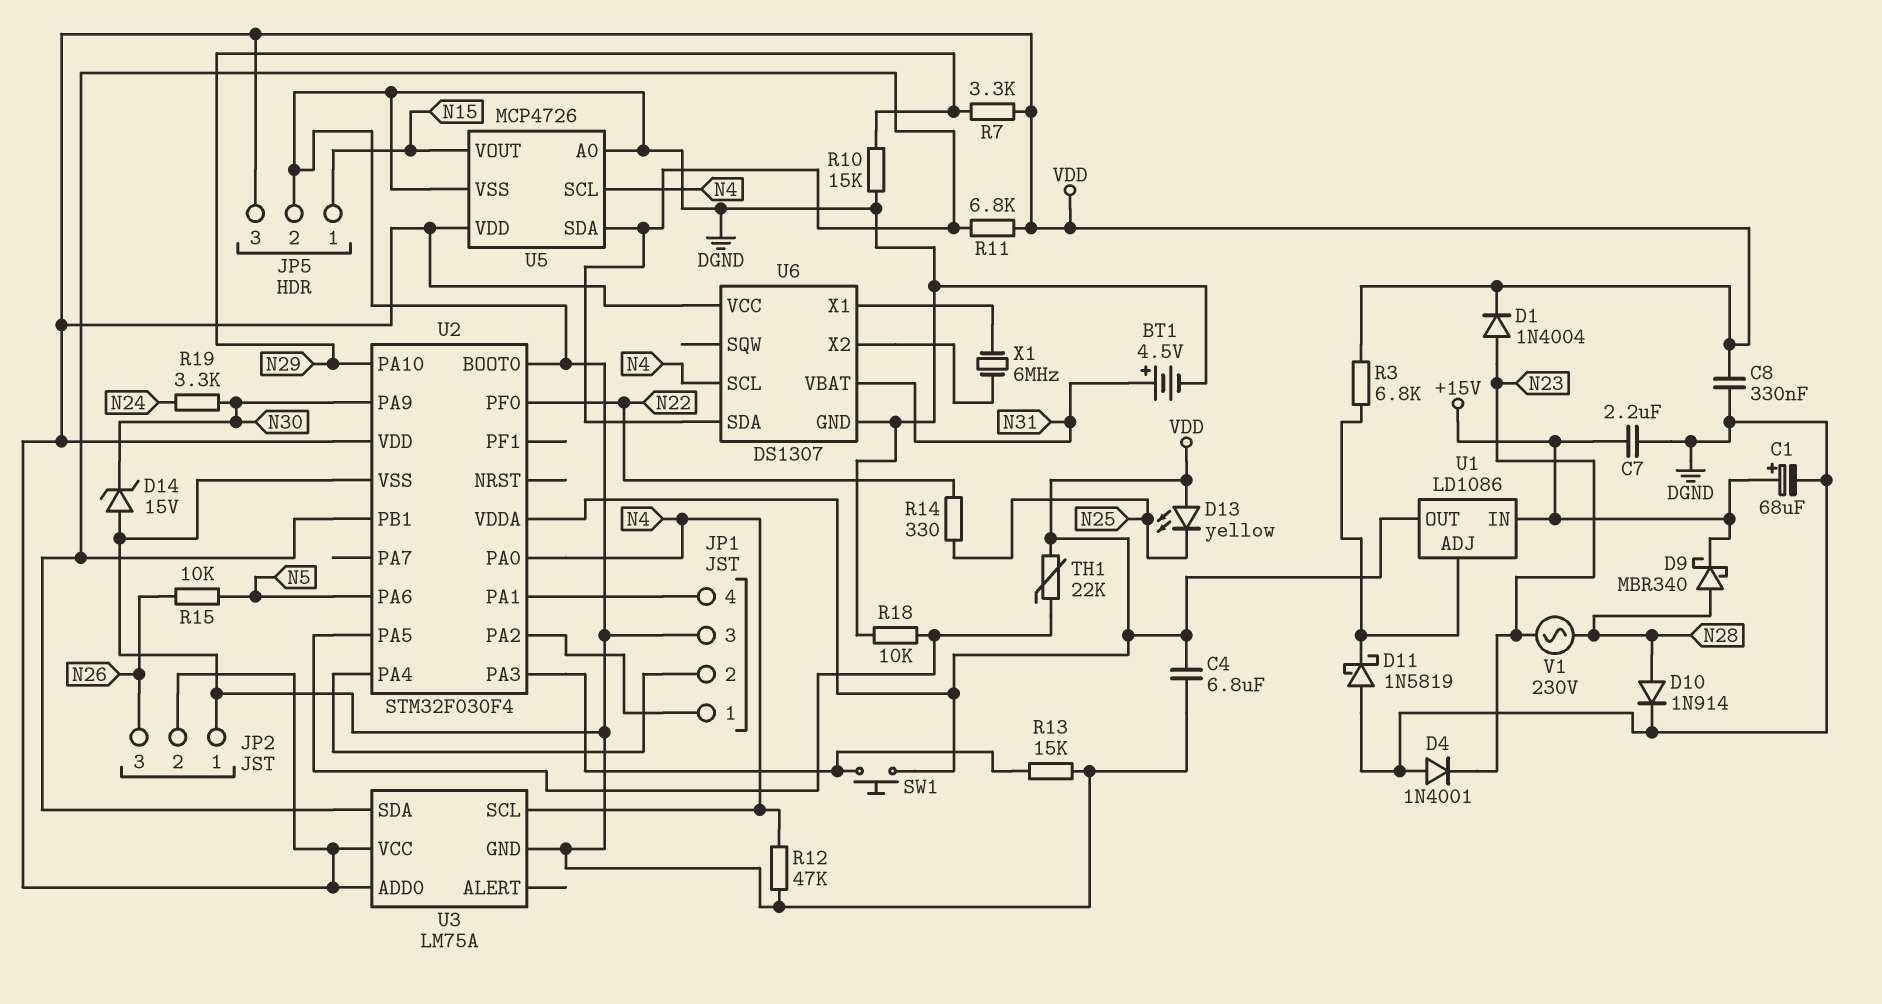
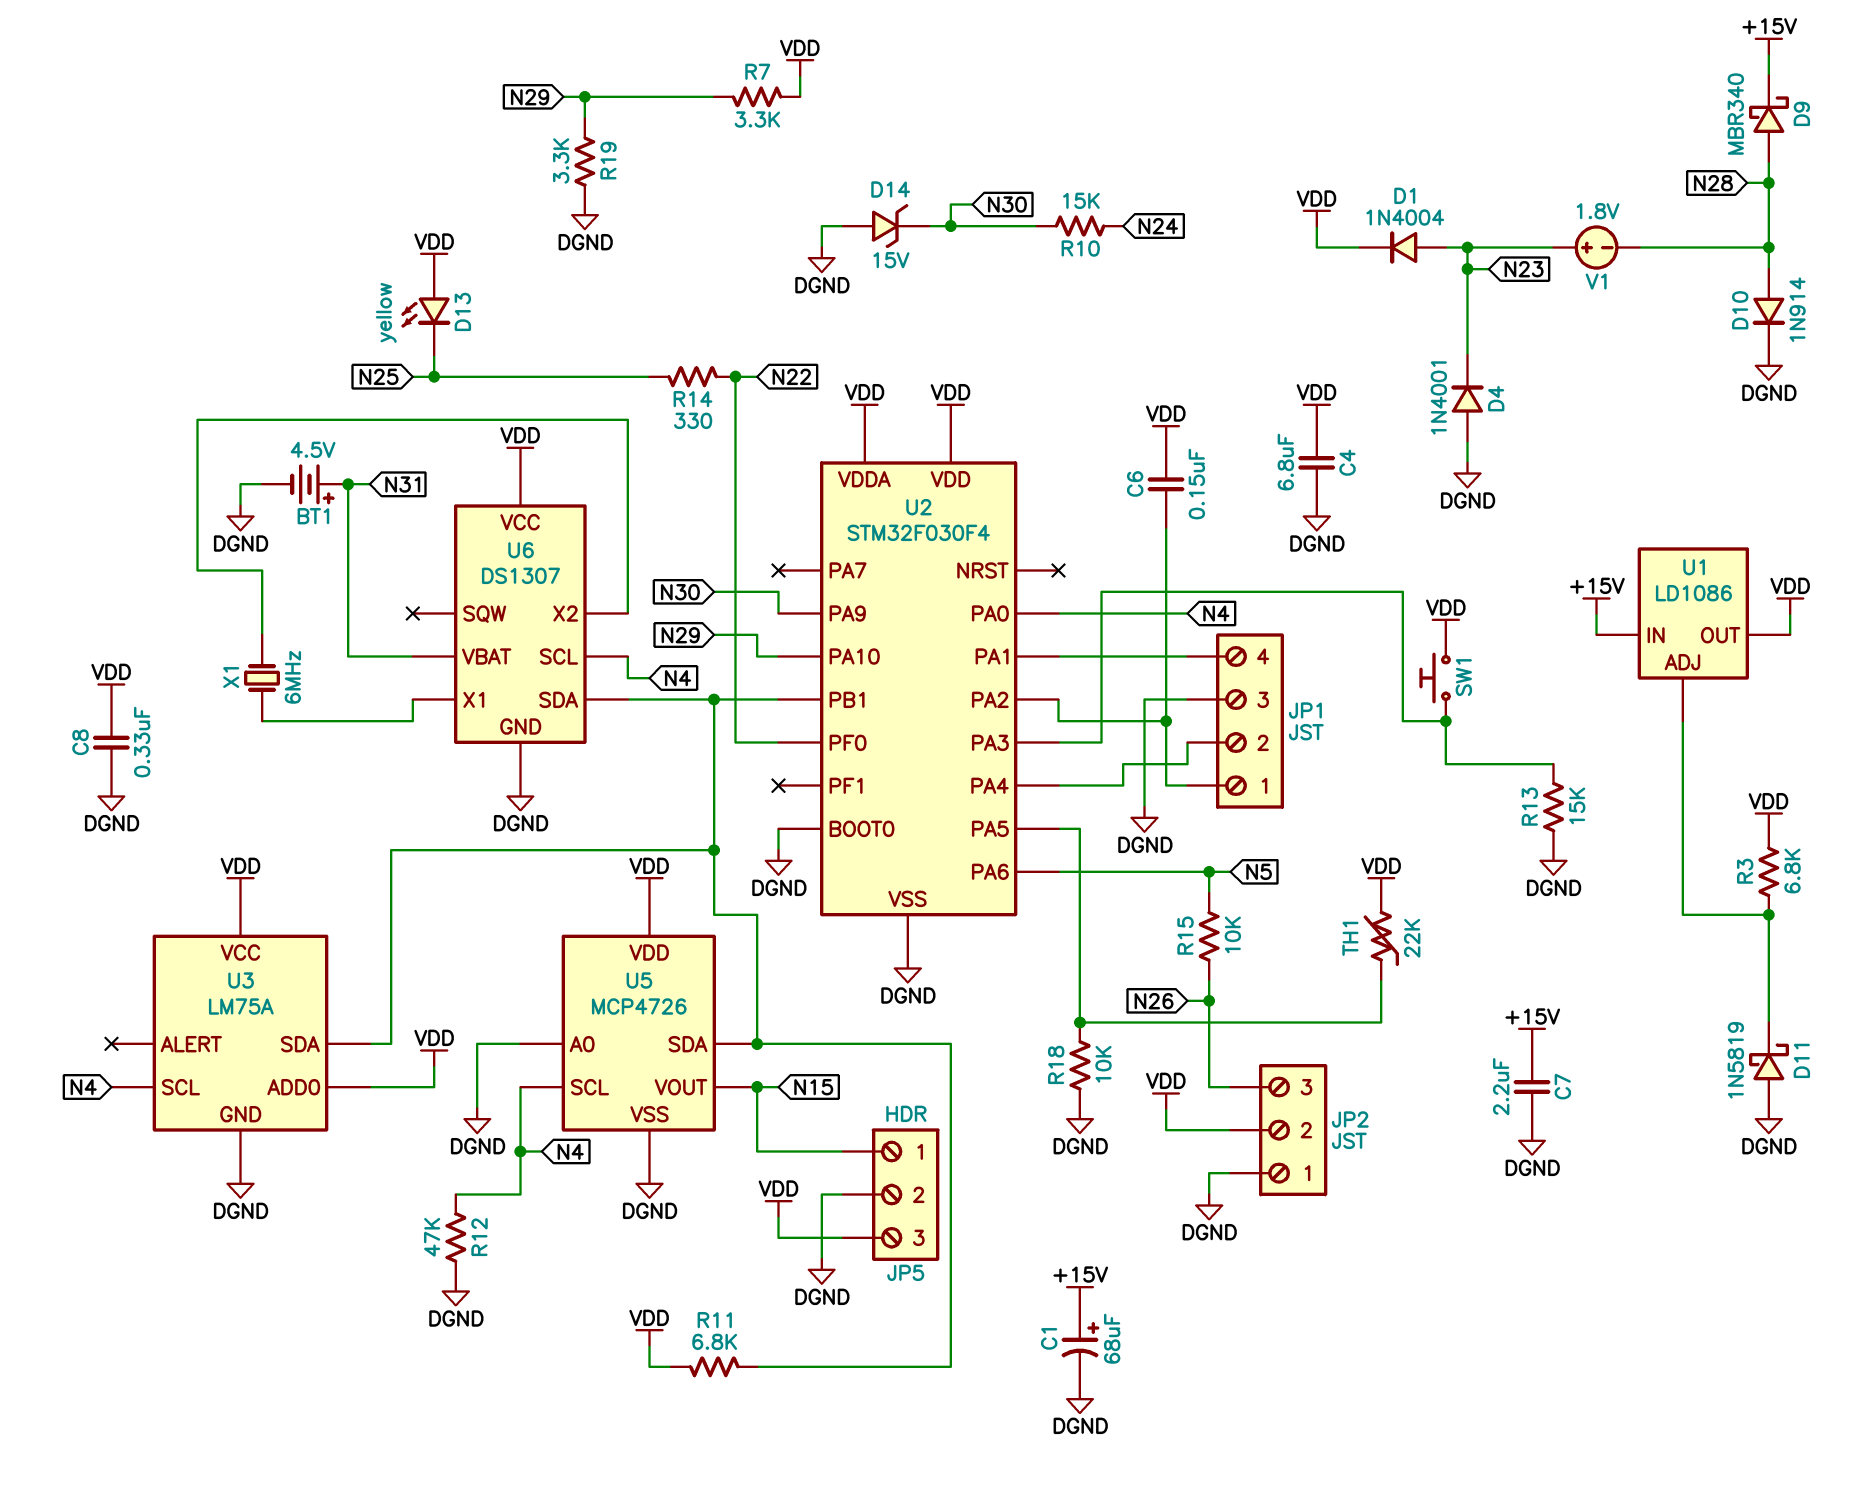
C6: none -> 150nF (JP1/1, VDD)
R10: 15k (DGND, N29) -> 15k (N24, N30)
R19: 3.3k (N24, N30) -> 3.3k (DGND, N29)
V1: AC 230V (N23, N28) -> 1.8V (plus N23, minus N28)

